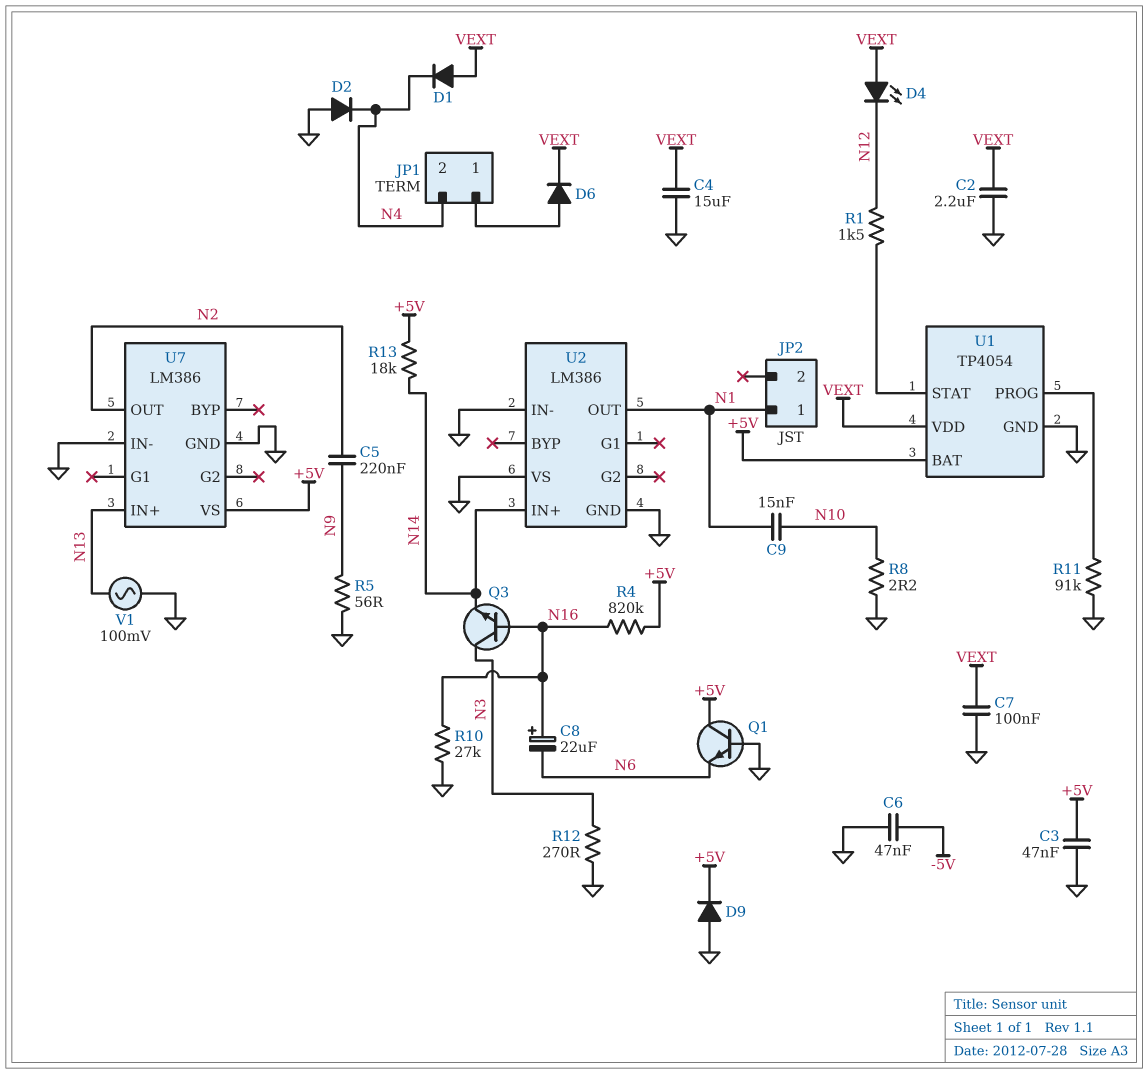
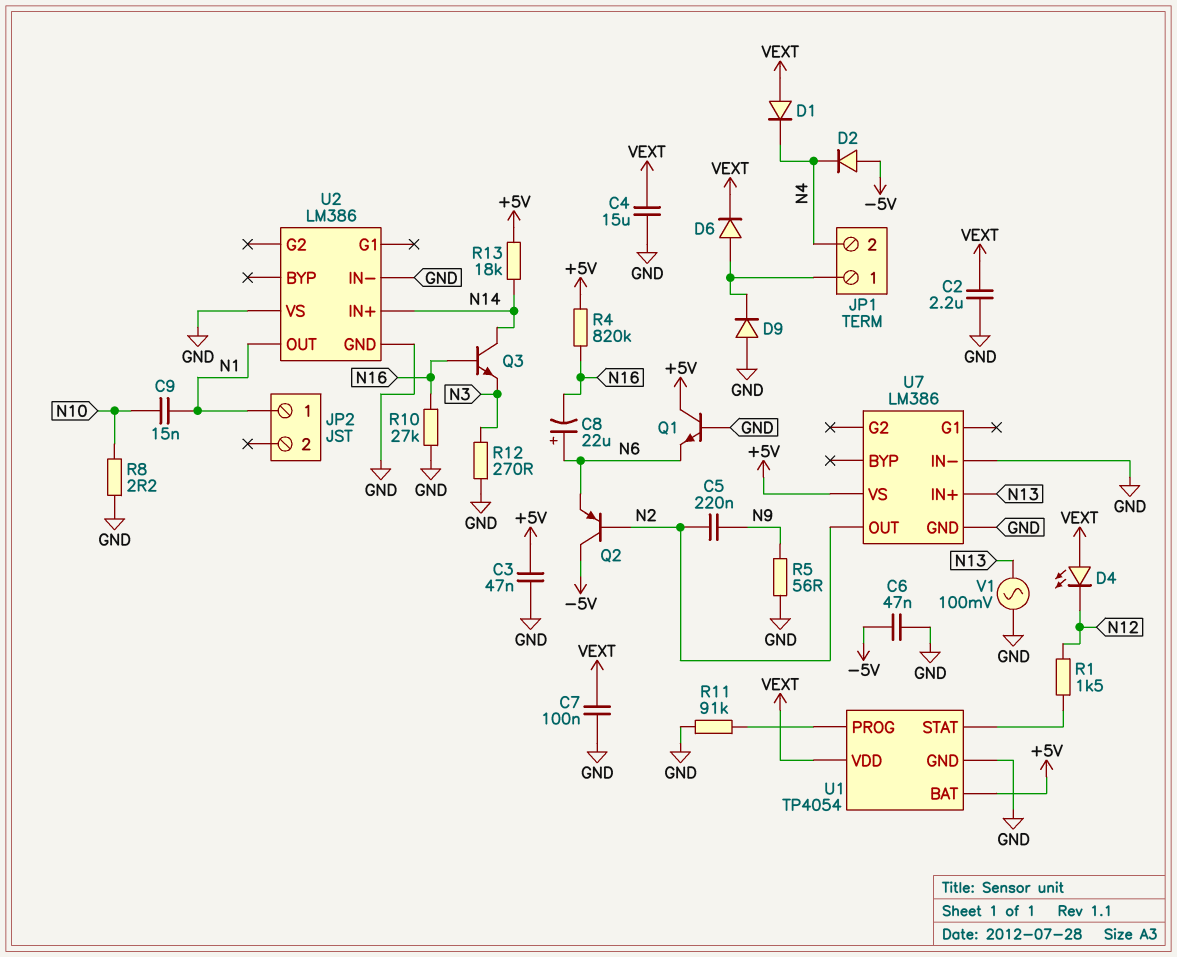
C8: 22uF (plus N16, minus N6) -> 22uF (plus N6, minus N16)
D2: diode (A GND, K N4) -> diode (A -5V, K N4)
D9: diode (A GND, K +5V) -> diode (A GND, K JP1/1)
Q2: none -> PNP (B N2, C -5V, E N6)
Q3: NPN (B N16, C N3, E N14) -> NPN (B N16, C N14, E N3)

